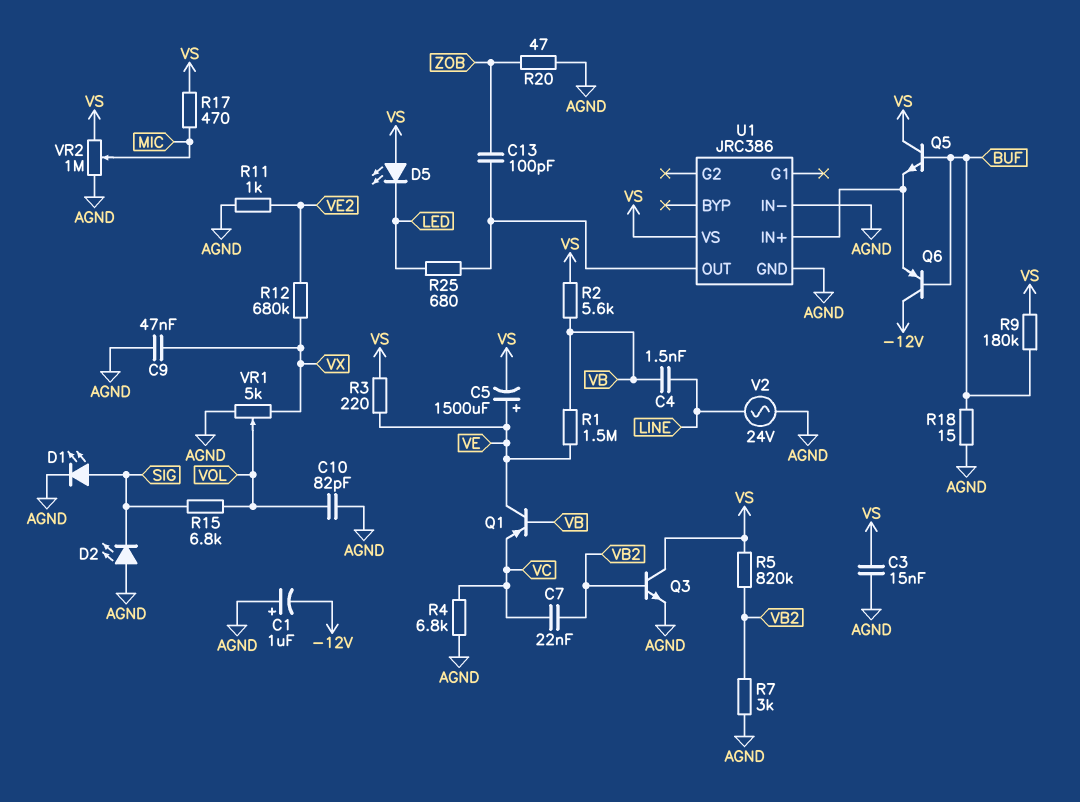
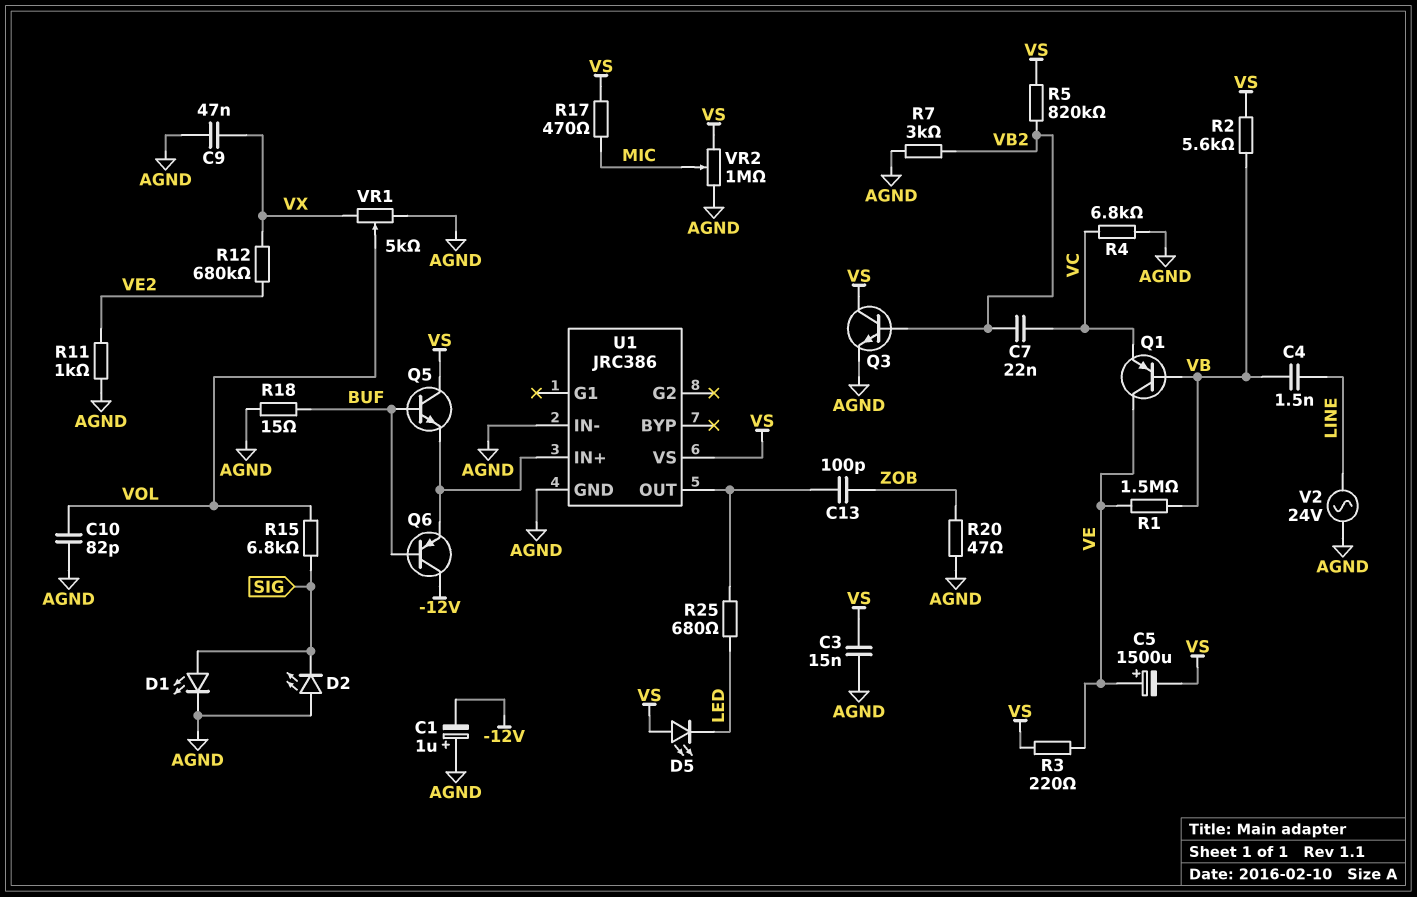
R9: 180k (BUF, VS) -> none

